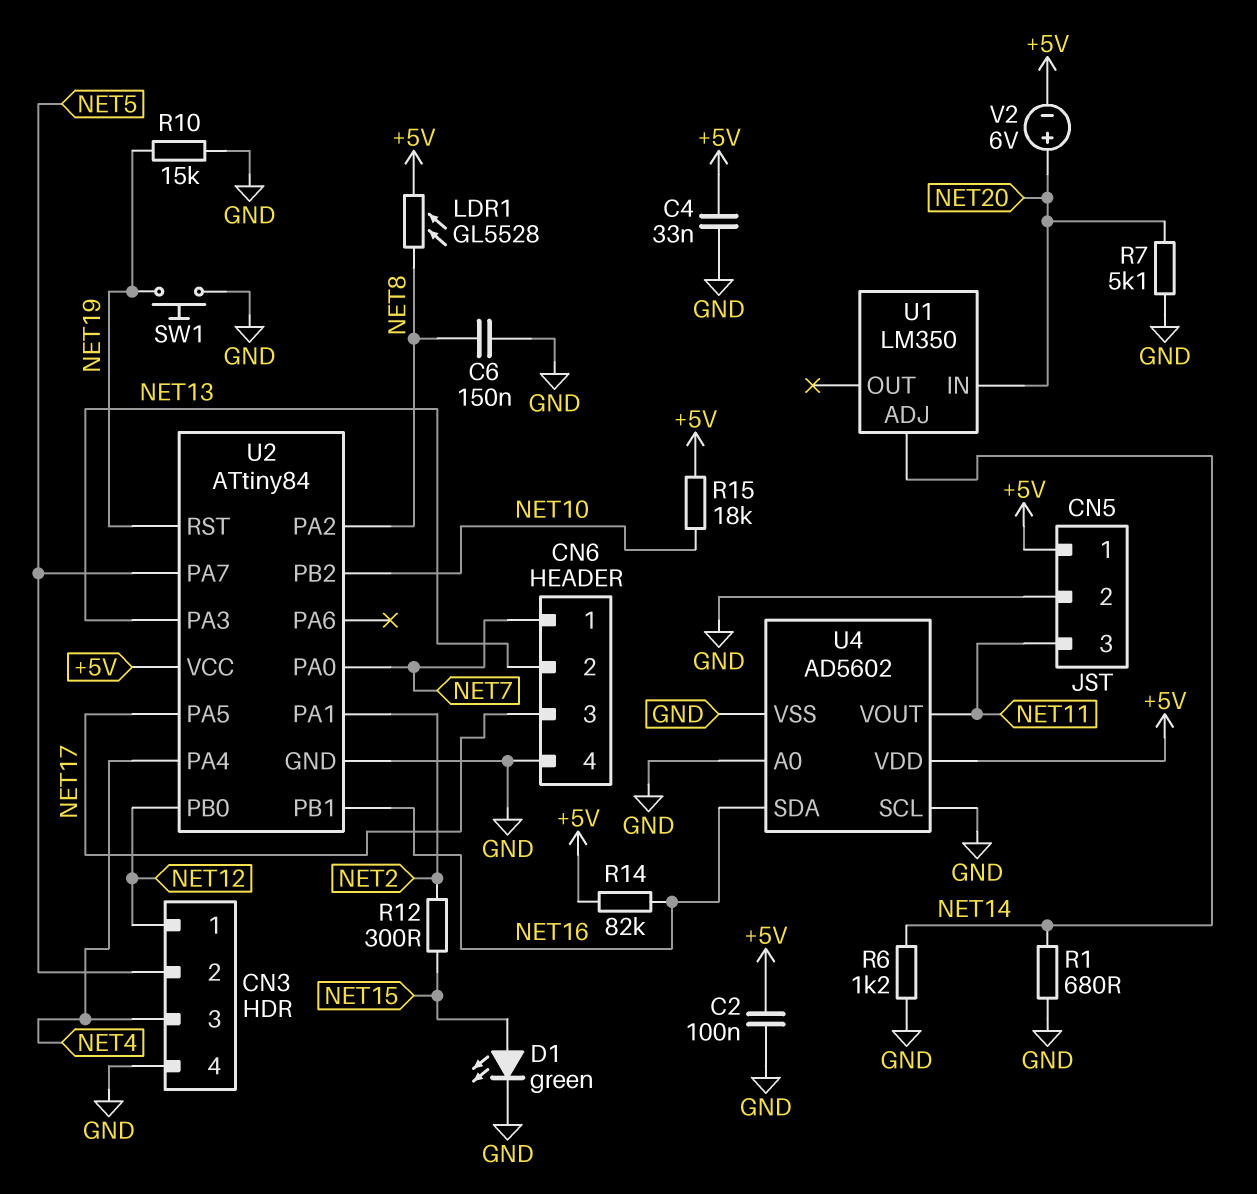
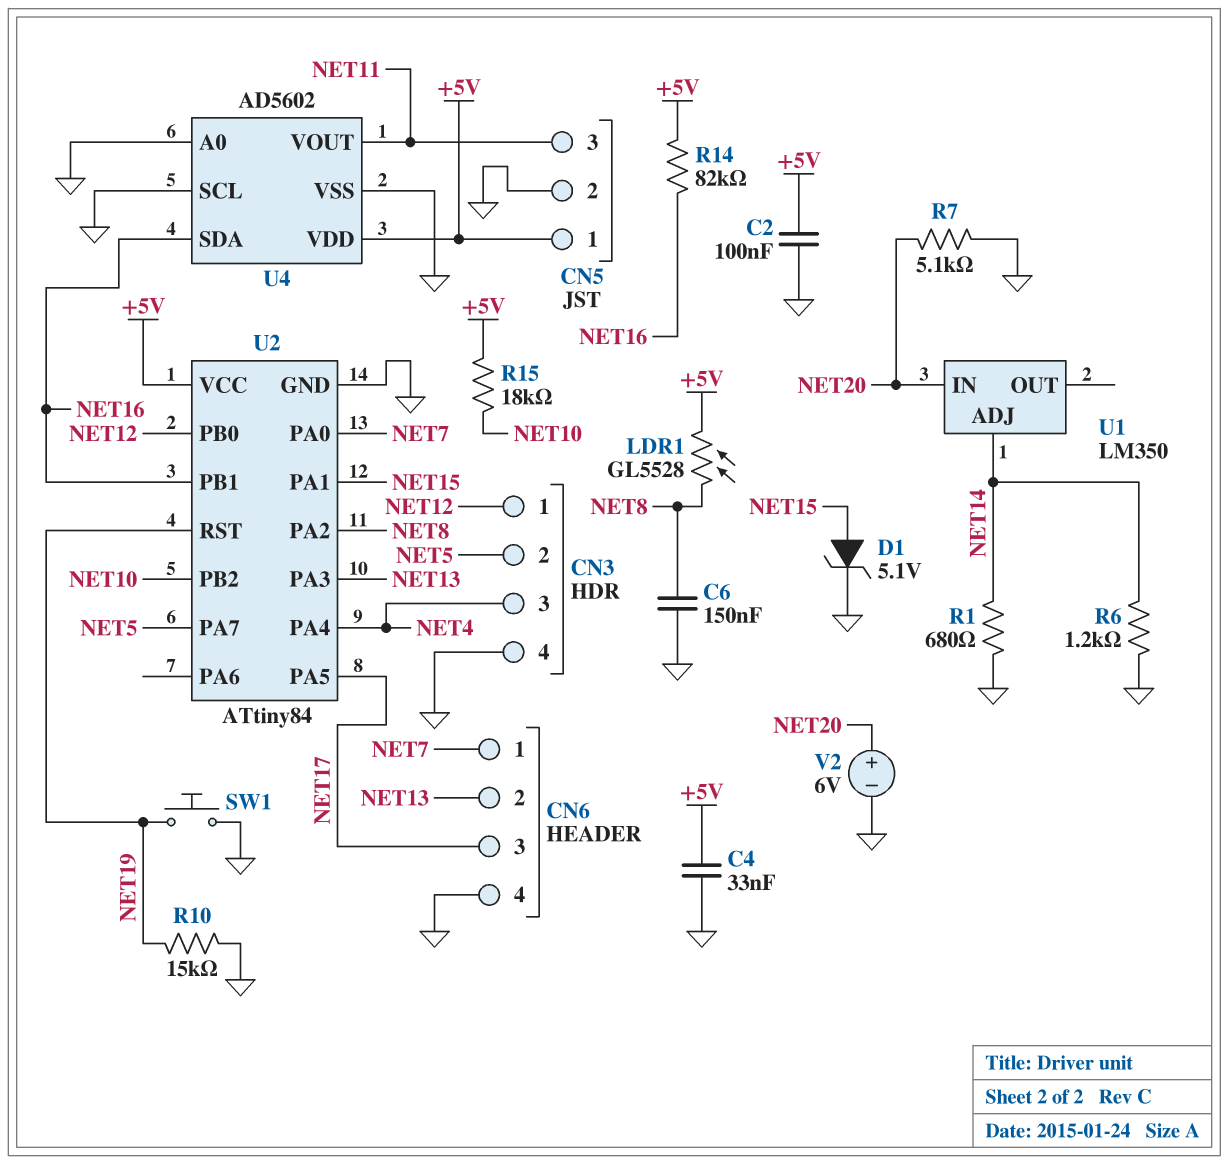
D1: LED green (A NET15, K GND) -> zener 5.1V (A NET15, K GND)
R12: 300 (NET2, NET15) -> none
U2 pin PA1: NET2 -> NET15
V2: 6V (plus NET20, minus +5V) -> 6V (plus NET20, minus GND)

